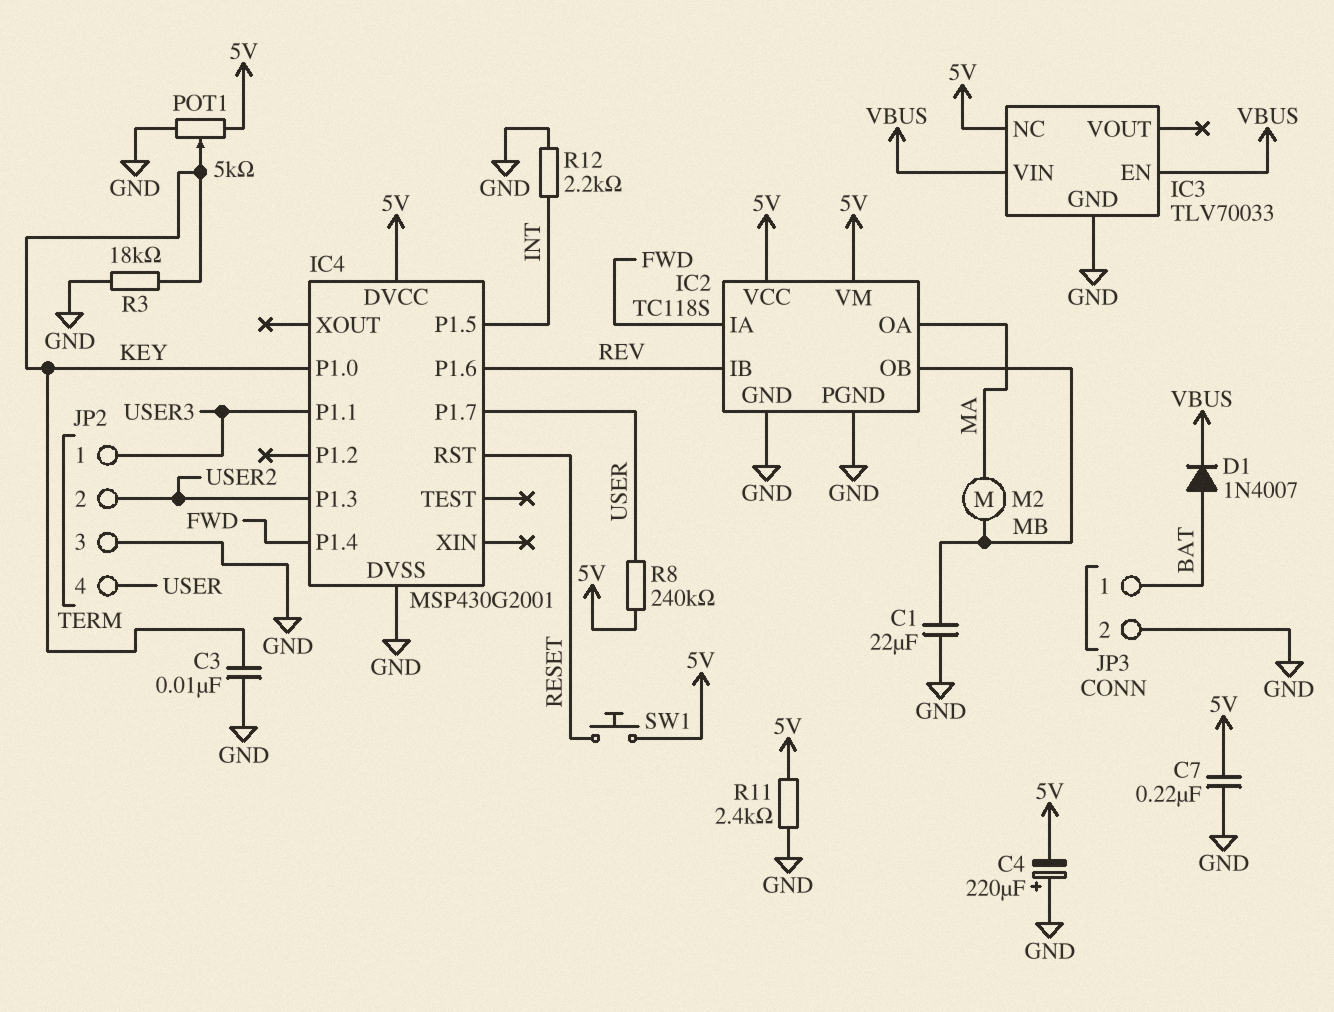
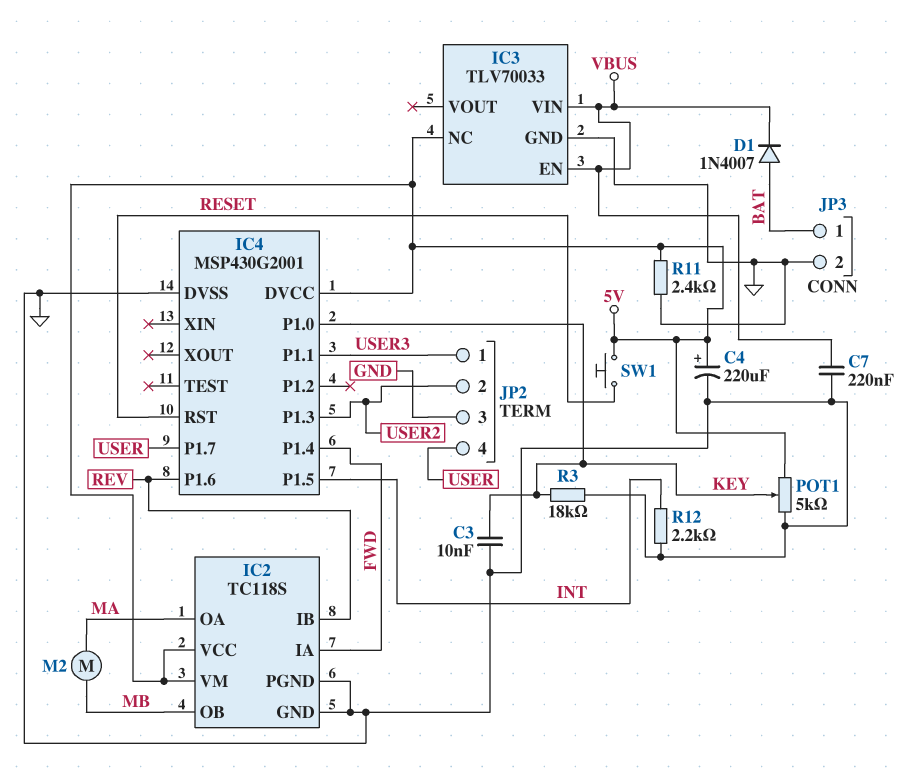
C1: 22uF (GND, MB) -> none
C4: 220uF (plus GND, minus 5V) -> 220uF (plus 5V, minus GND)
C7: 220nF (5V, GND) -> 220nF (GND, VBUS)
R8: 240k (5V, USER) -> none

